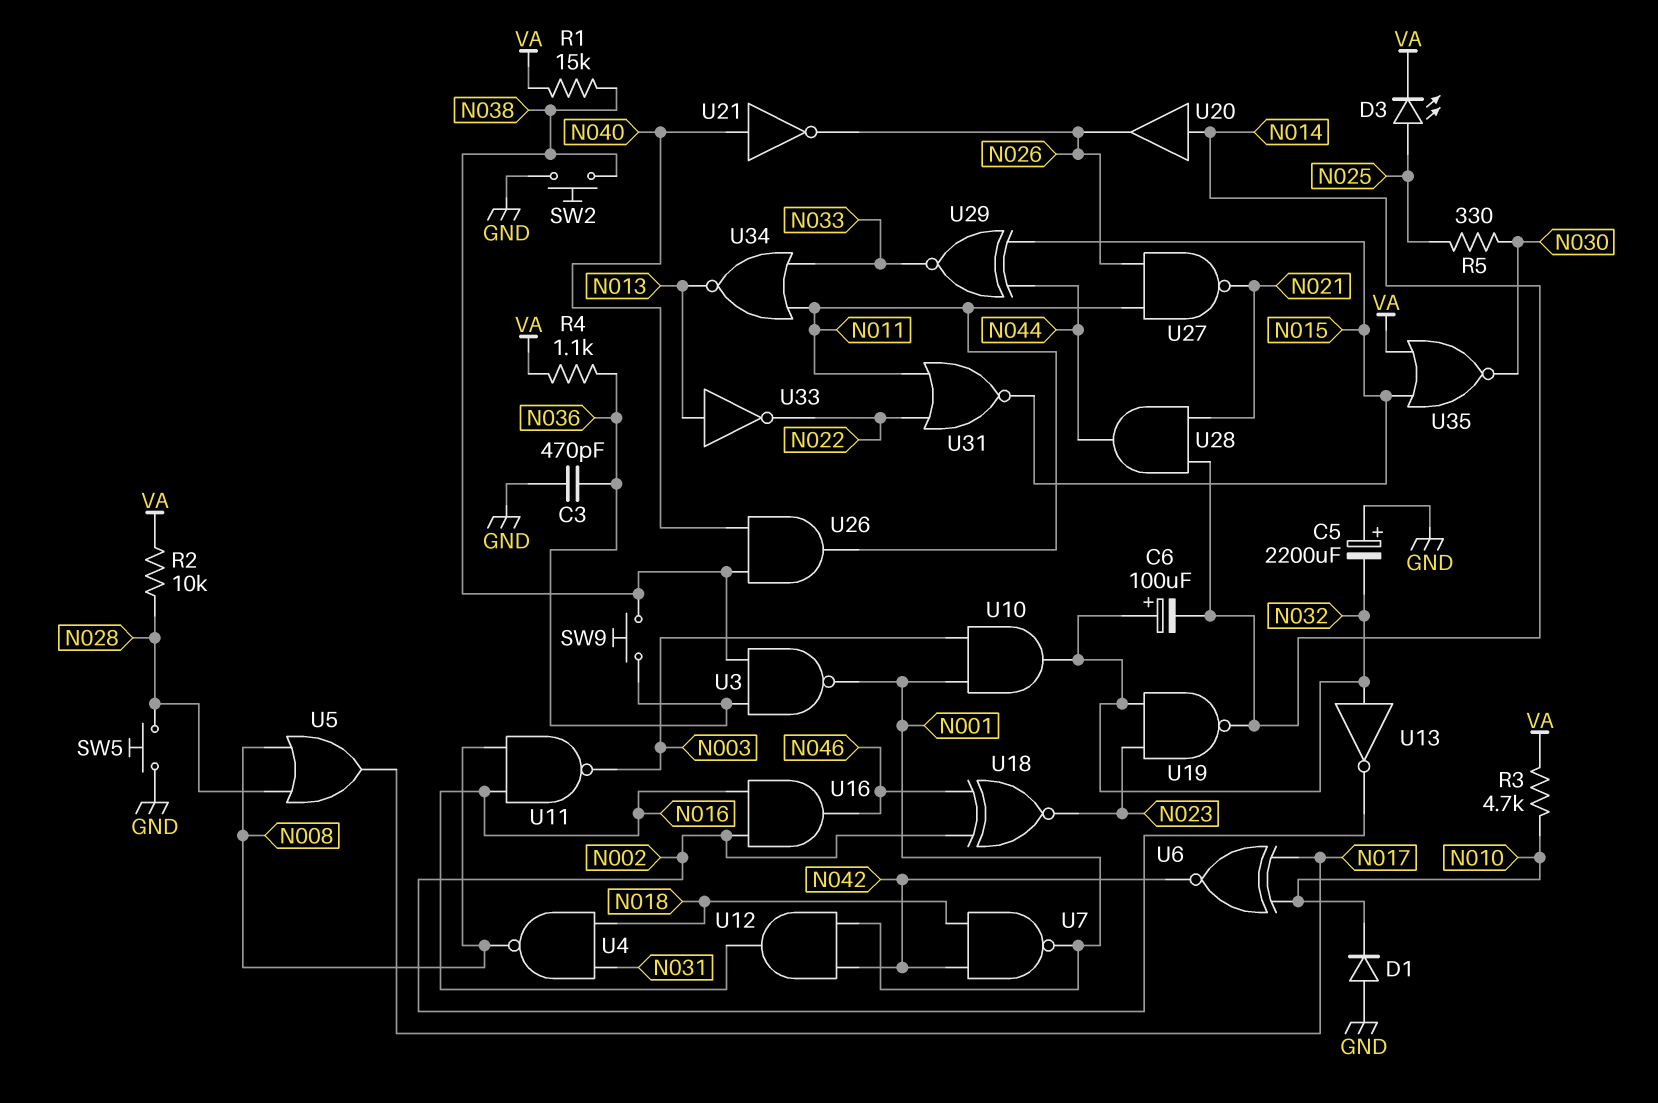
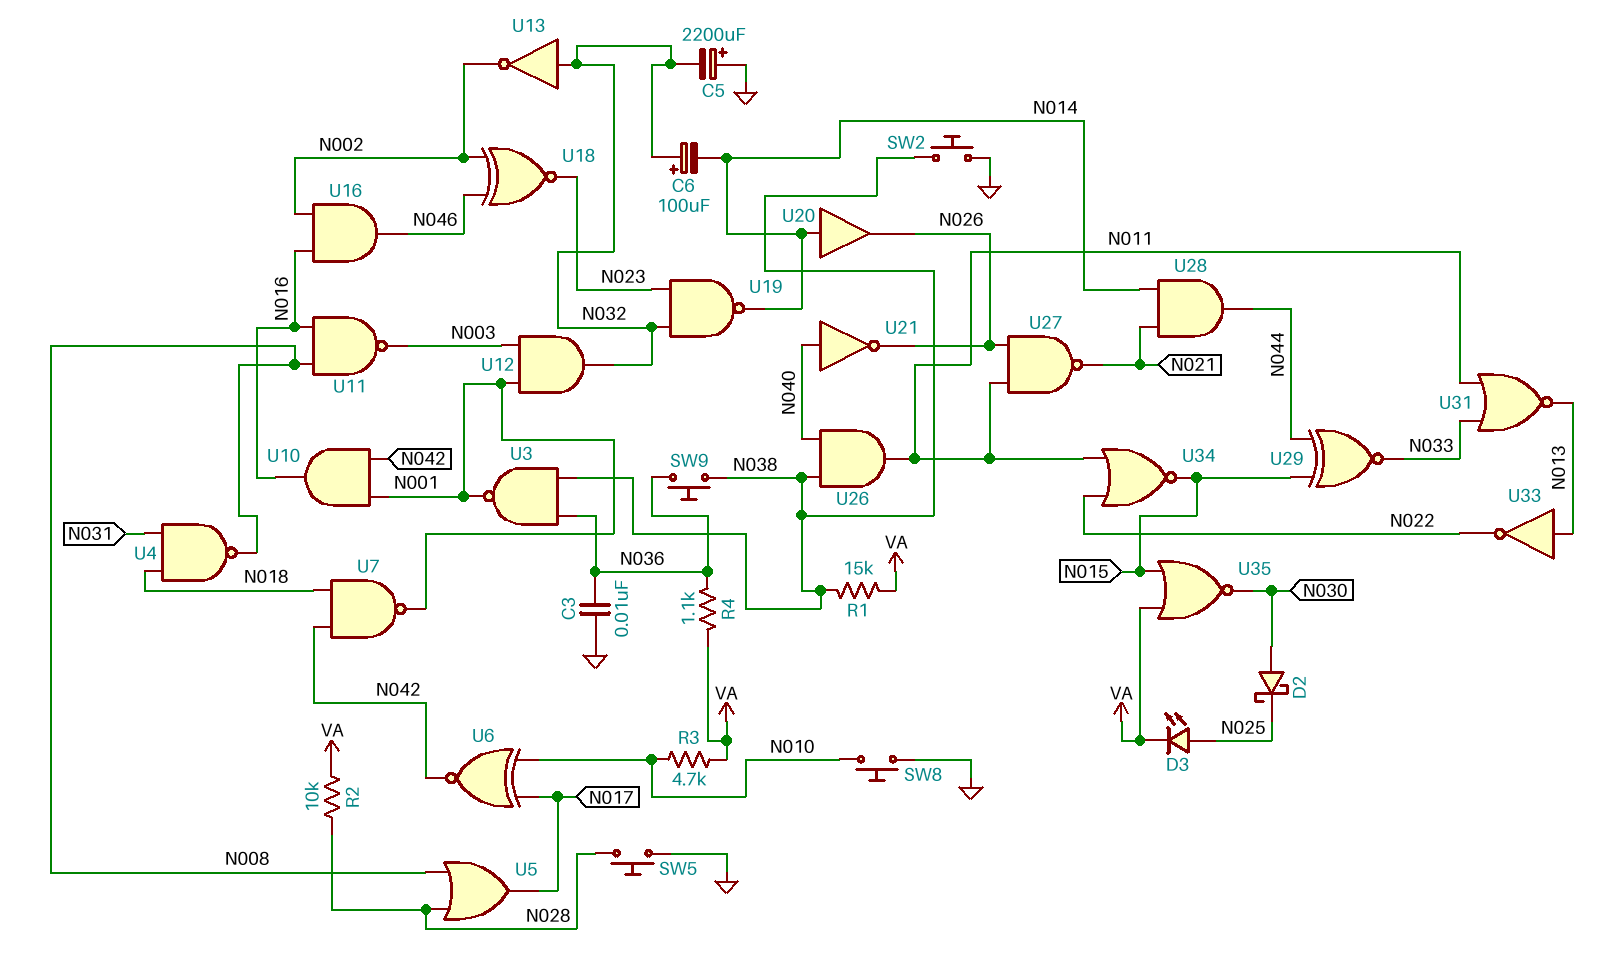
C3: 470pF (GND, N036) -> 10nF (GND, N036)
D1: diode (A GND, K N010) -> none
D2: none -> schottky (A N030, K N025)
R5: 330 (N025, N030) -> none
SW8: none -> button (GND, N010)
U10: AND (in N001, in N003, out N032) -> AND (in N001, in N042, out N016)
U12: AND (in N001, in N042, out N016) -> AND (in N001, in N003, out N032)
U31: NOR (in N011, in N022, out N015) -> NOR (in N011, in N033, out N013)
U34: NOR (in N011, in N033, out N013) -> NOR (in N011, in N022, out N015)

